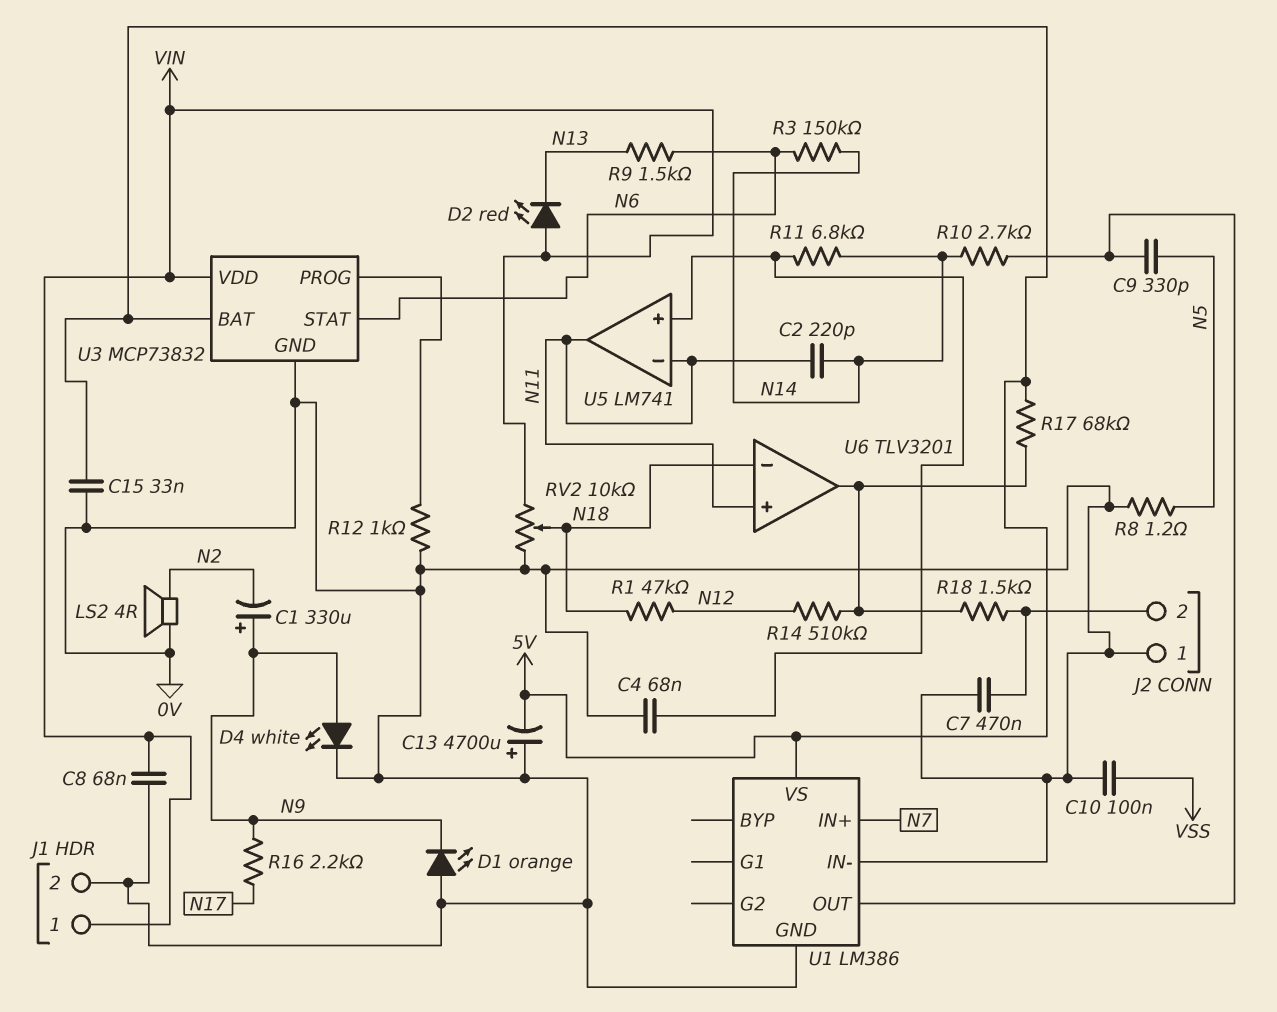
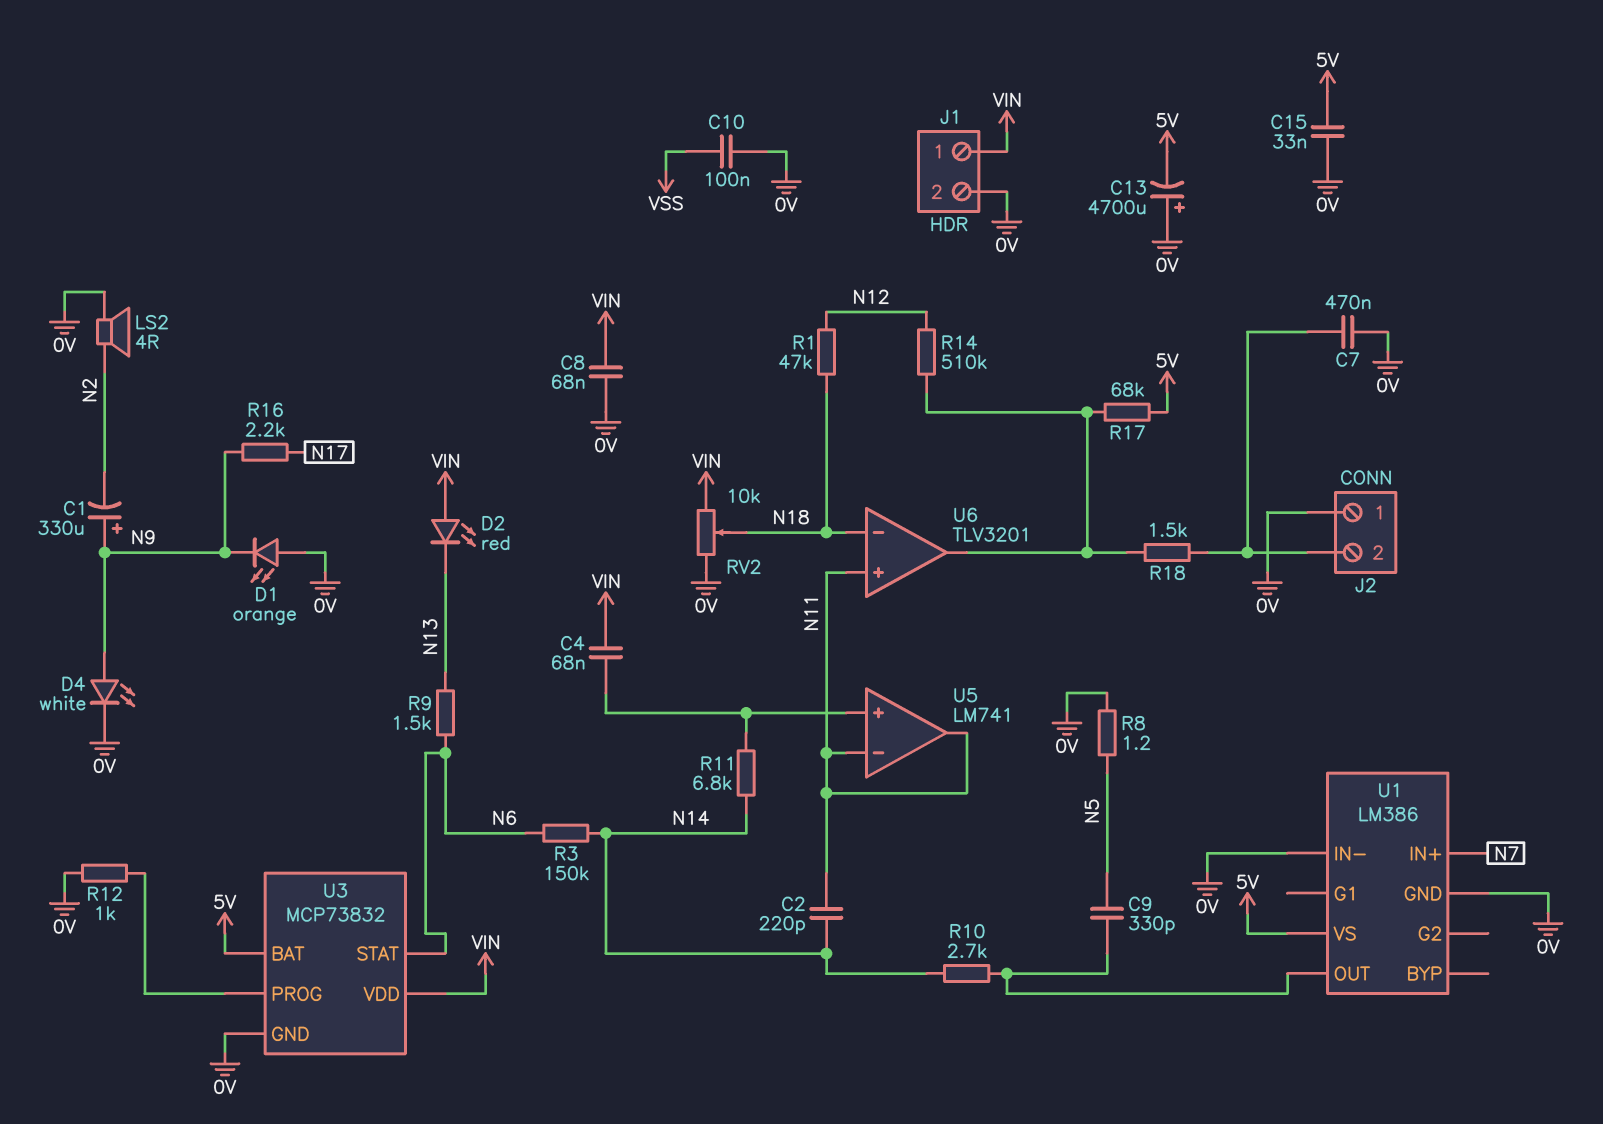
C4: 68nF (0V, U5/in+) -> 68nF (U5/in+, VIN)

